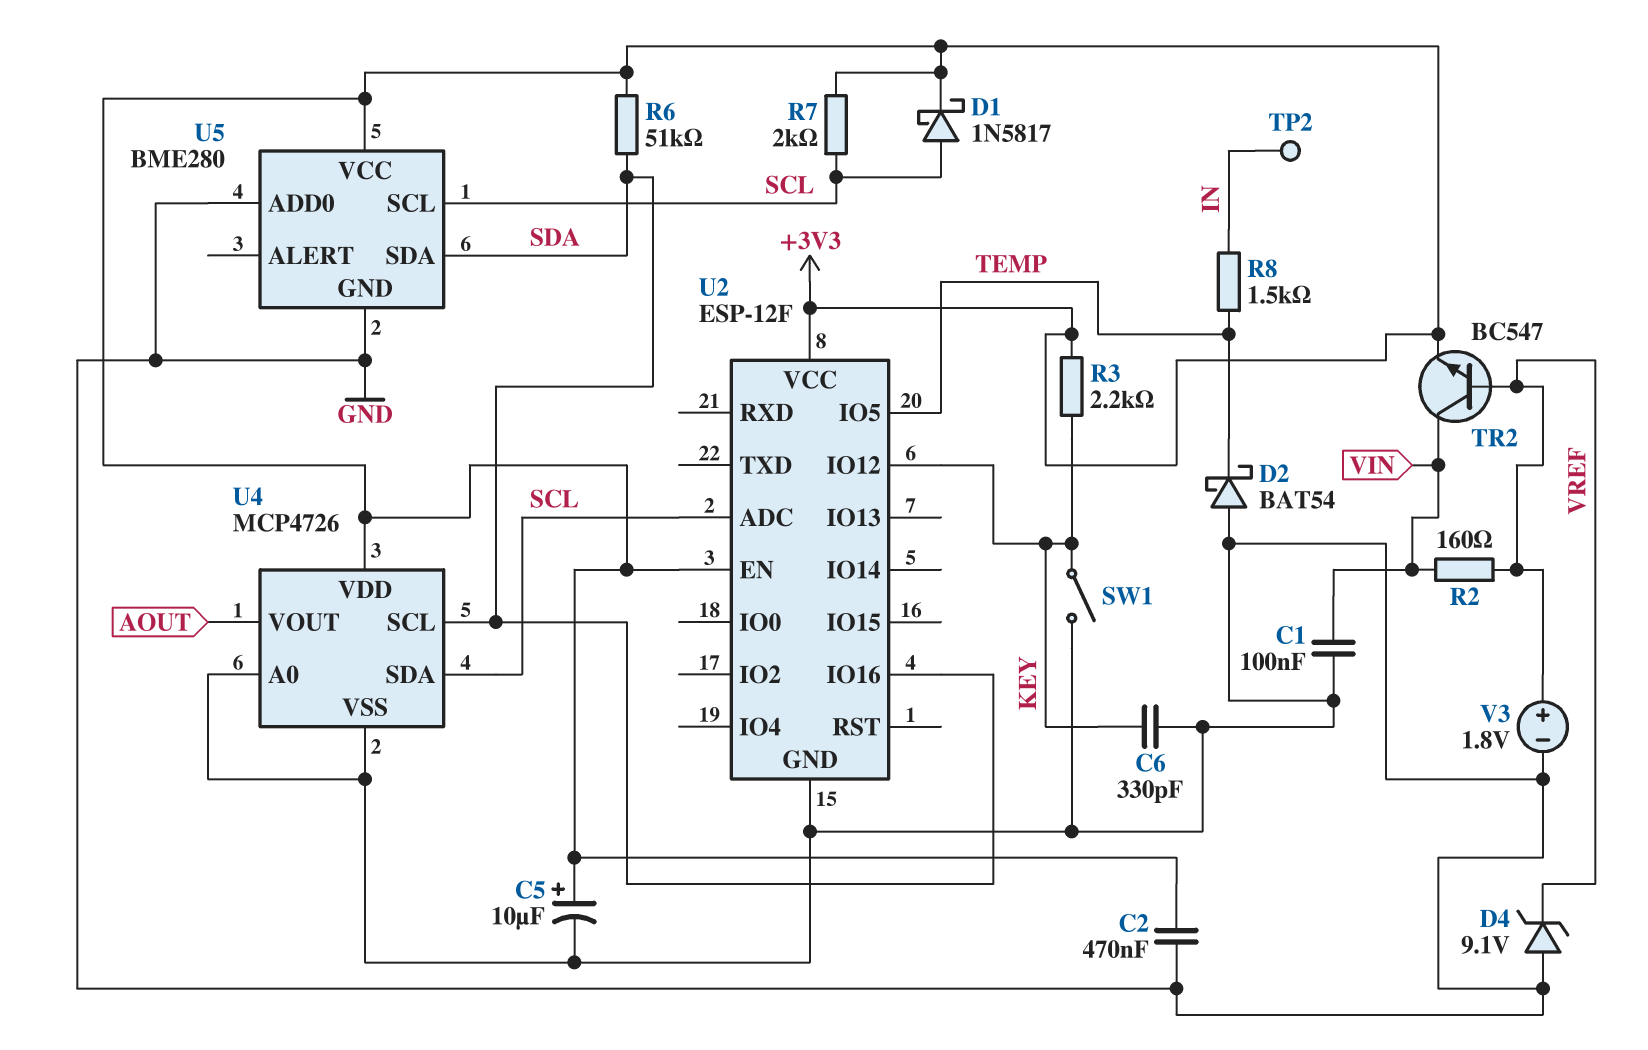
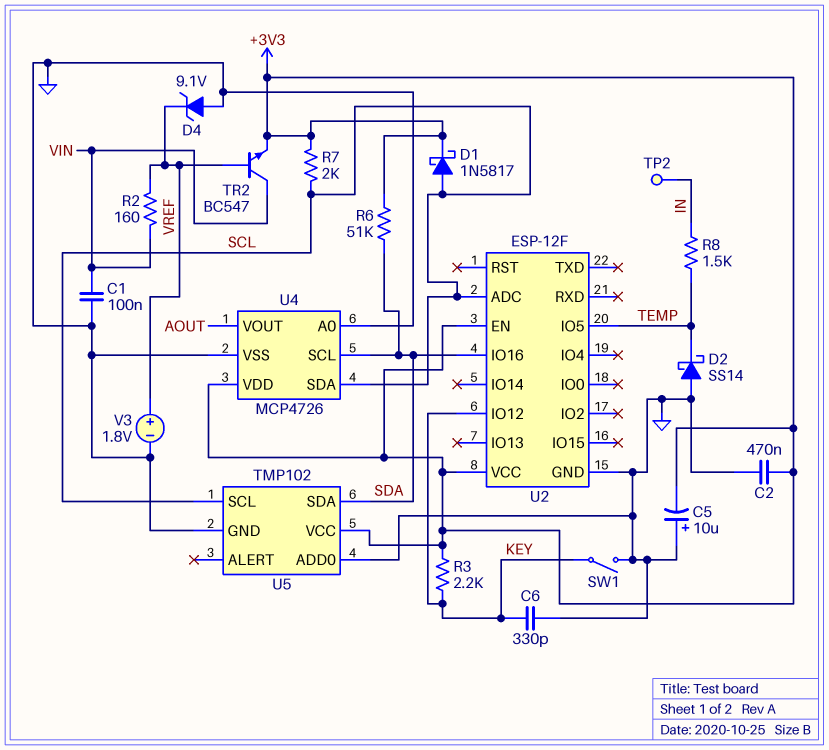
C5: 10uF (plus +3V3, minus GND) -> 10uF (plus GND, minus +3V3)
D2: schottky BAT54 (A GND, K TEMP) -> schottky SS14 (A GND, K TEMP)
U5: BME280 -> TMP102

